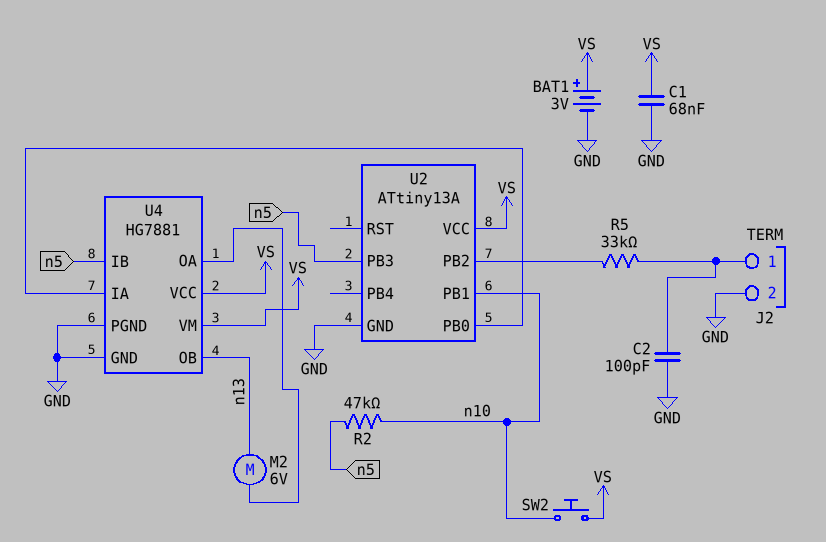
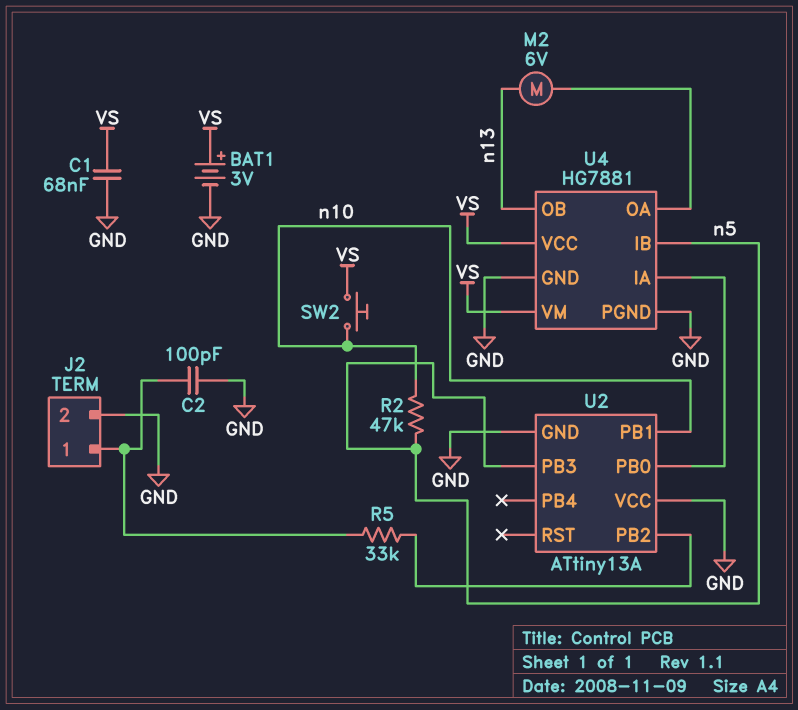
U2 pin VCC: VS -> GND

